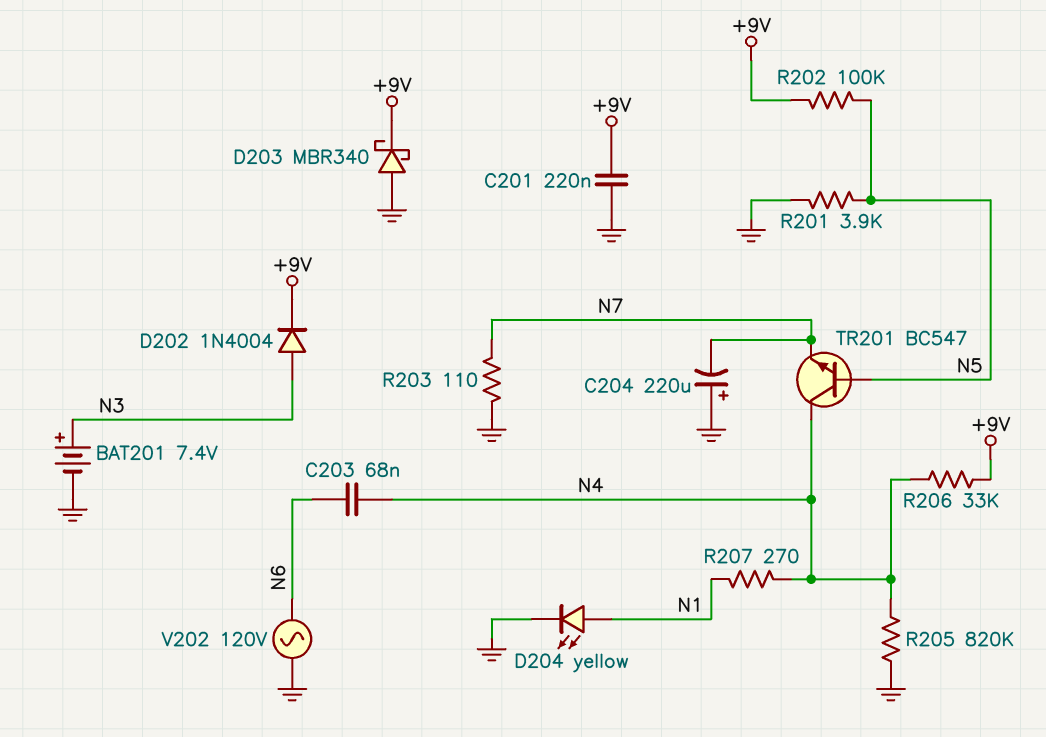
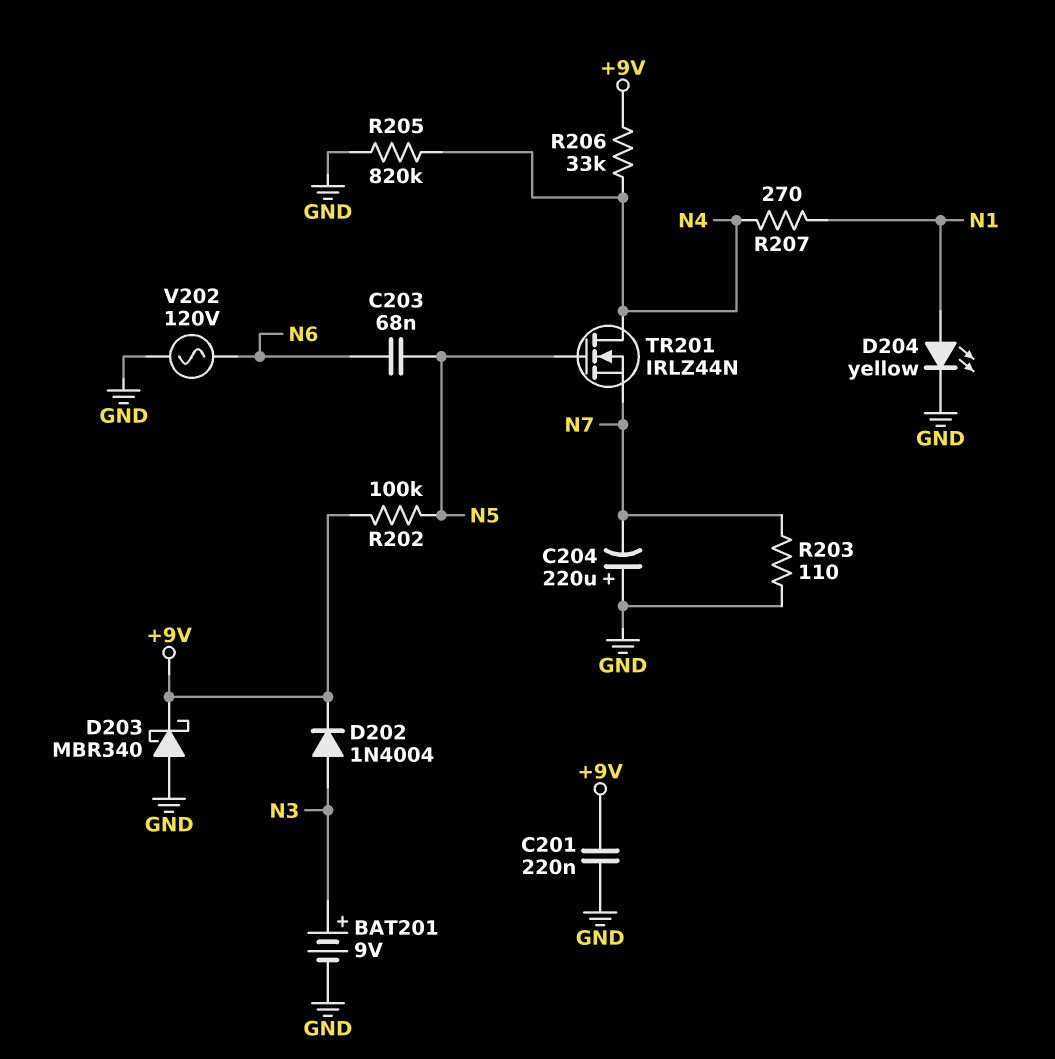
BAT201: 7.4V (plus N3, minus GND) -> 9V (plus N3, minus GND)
C203: 68nF (N4, N6) -> 68nF (N5, N6)
R201: 3.9k (GND, N5) -> none
TR201: NPN BC547 (B N5, C N4, E N7) -> NMOS IRLZ44N (G N5, D N4, S N7)

